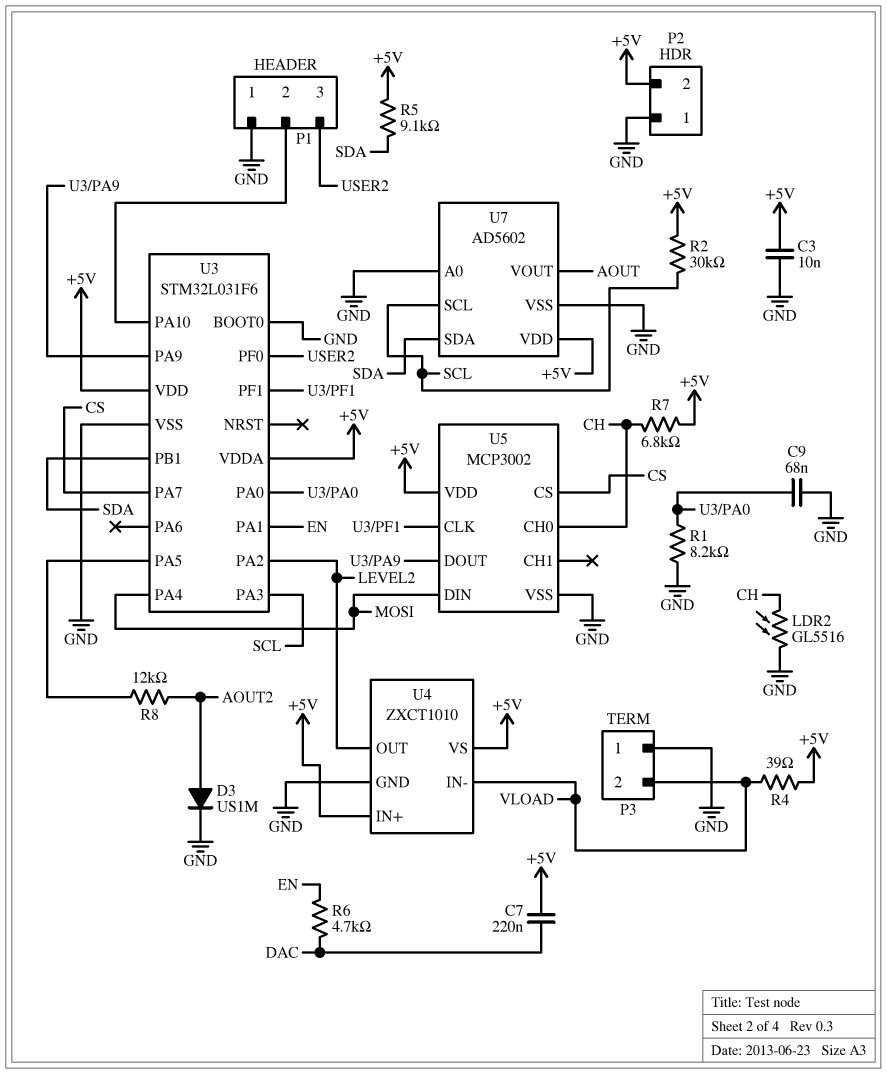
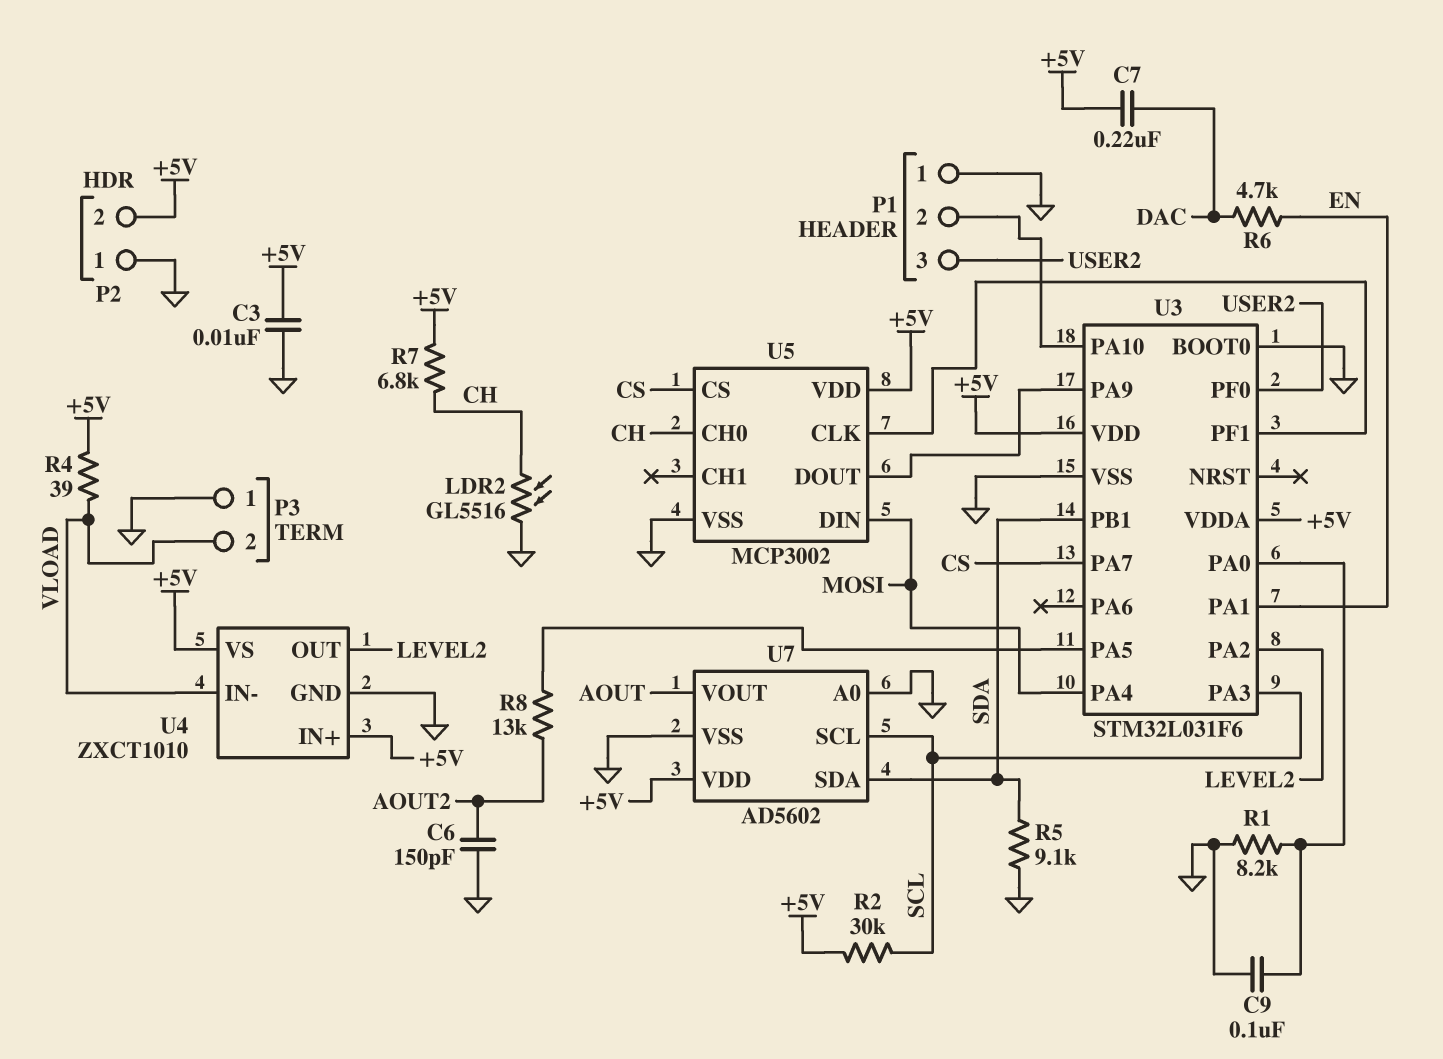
C6: none -> 150pF (AOUT2, GND)
C9: 68nF (GND, U3/PA0) -> 100nF (GND, U3/PA0)
D3: diode US1M (A AOUT2, K GND) -> none
R5: 9.1k (+5V, SDA) -> 9.1k (GND, SDA)
R8: 12k (AOUT2, U3/PA5) -> 13k (AOUT2, U3/PA5)

